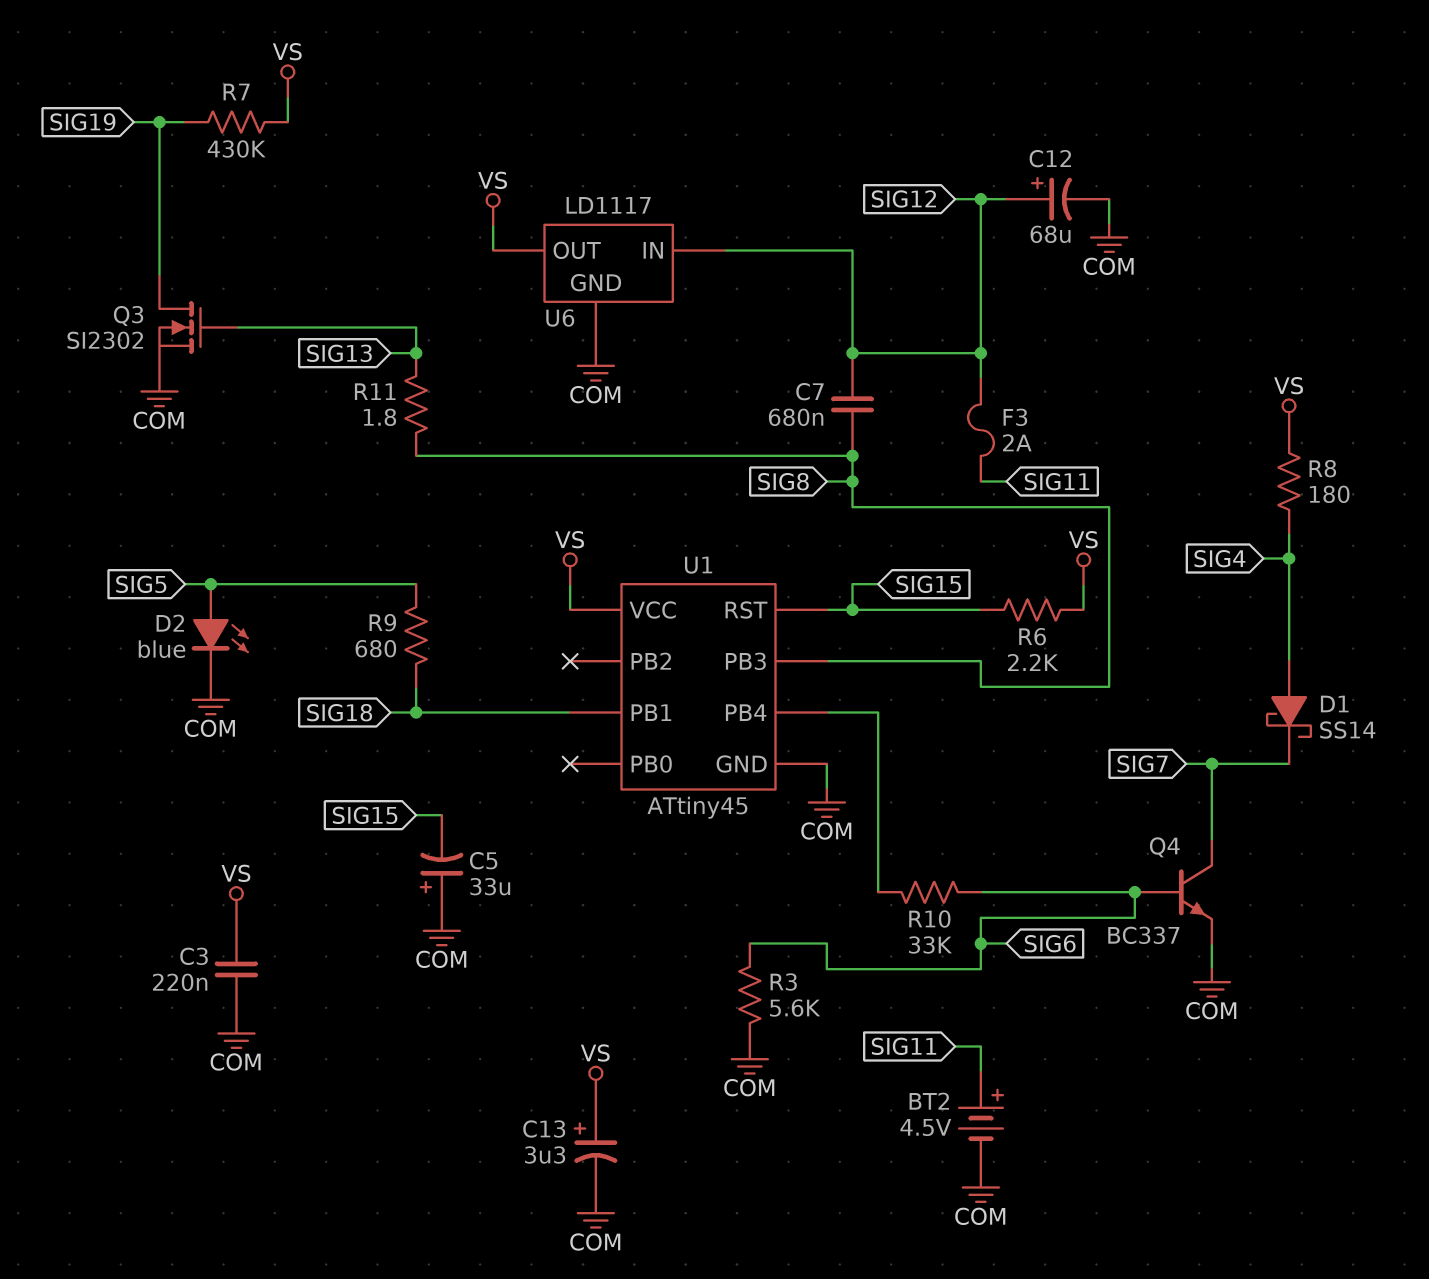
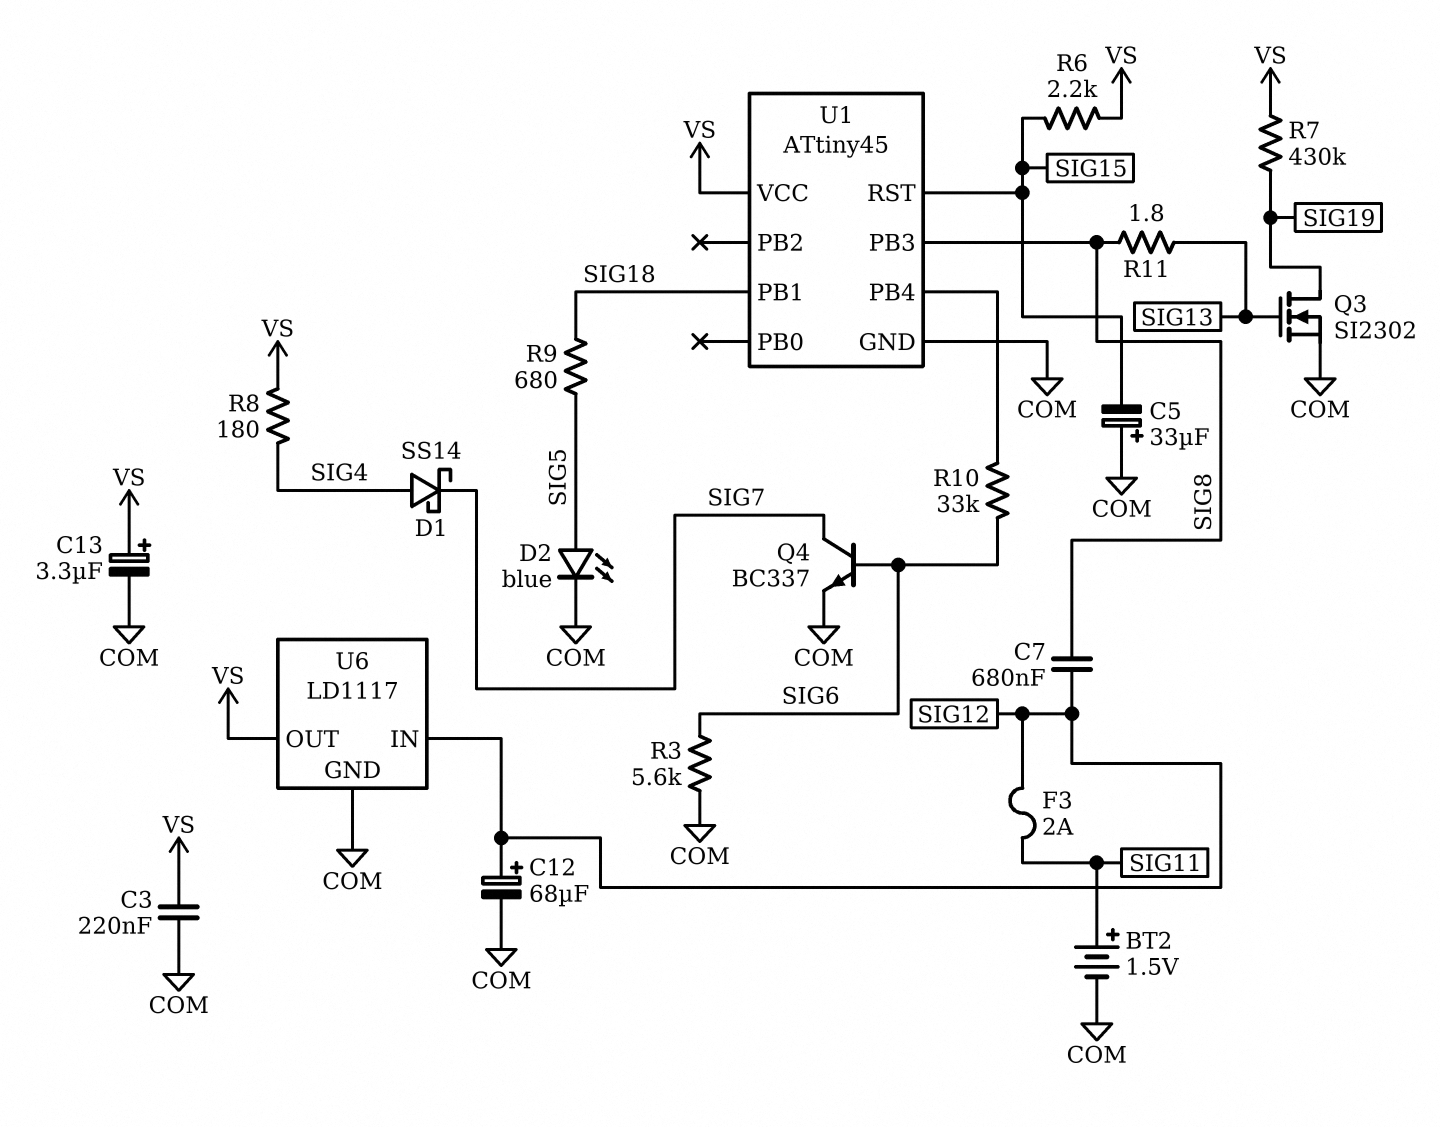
BT2: 4.5V (plus SIG11, minus COM) -> 1.5V (plus SIG11, minus COM)

